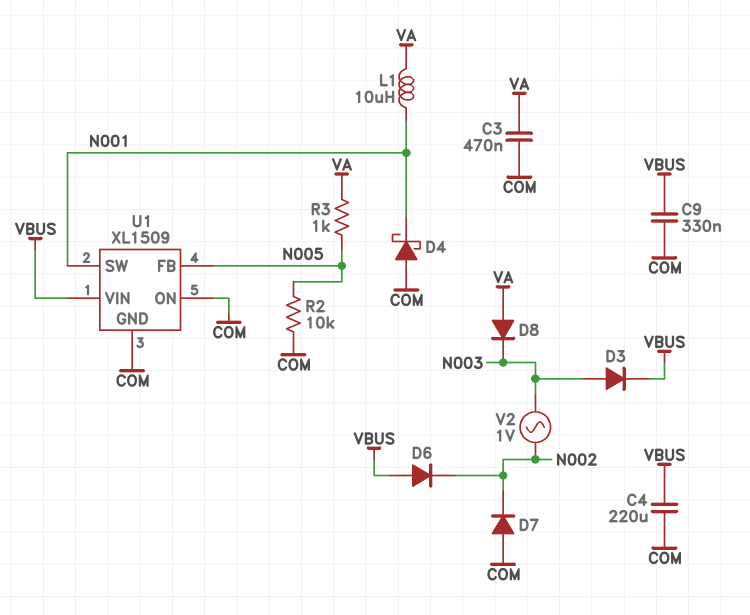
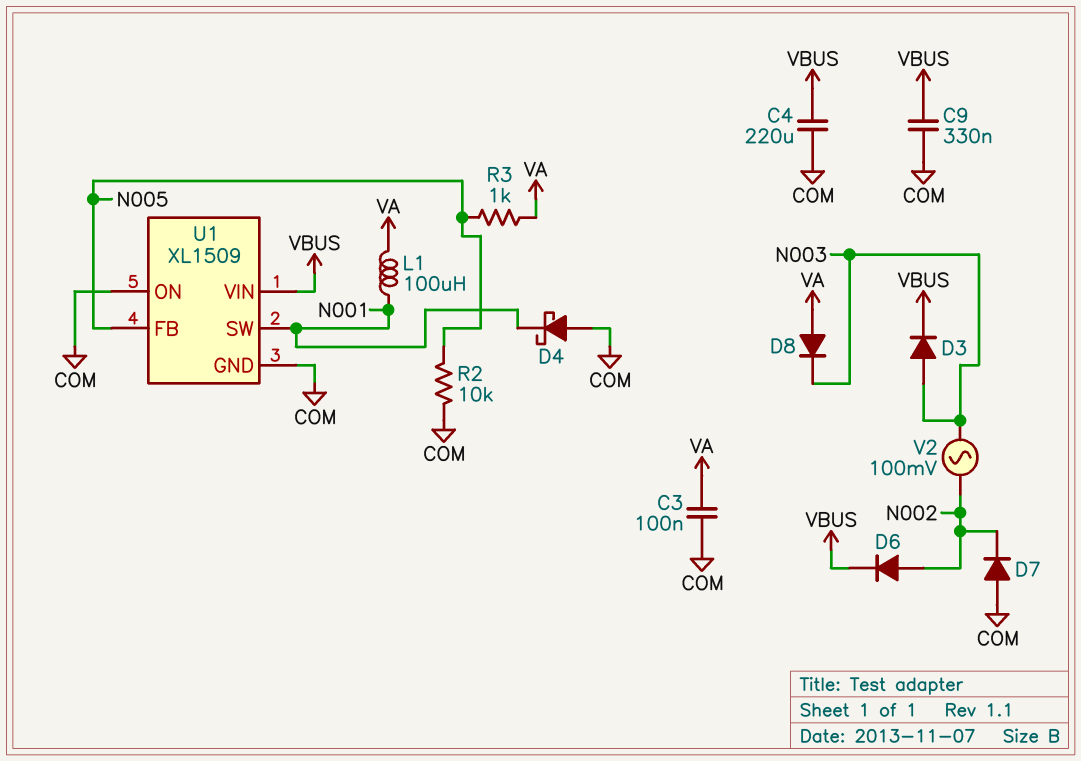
C3: 470nF (COM, VA) -> 100nF (COM, VA)
D6: diode (A VBUS, K N002) -> diode (A N002, K VBUS)
L1: 10uH (N001, VA) -> 100uH (N001, VA)
V2: AC 1V (N002, N003) -> AC 100mV (N002, N003)

